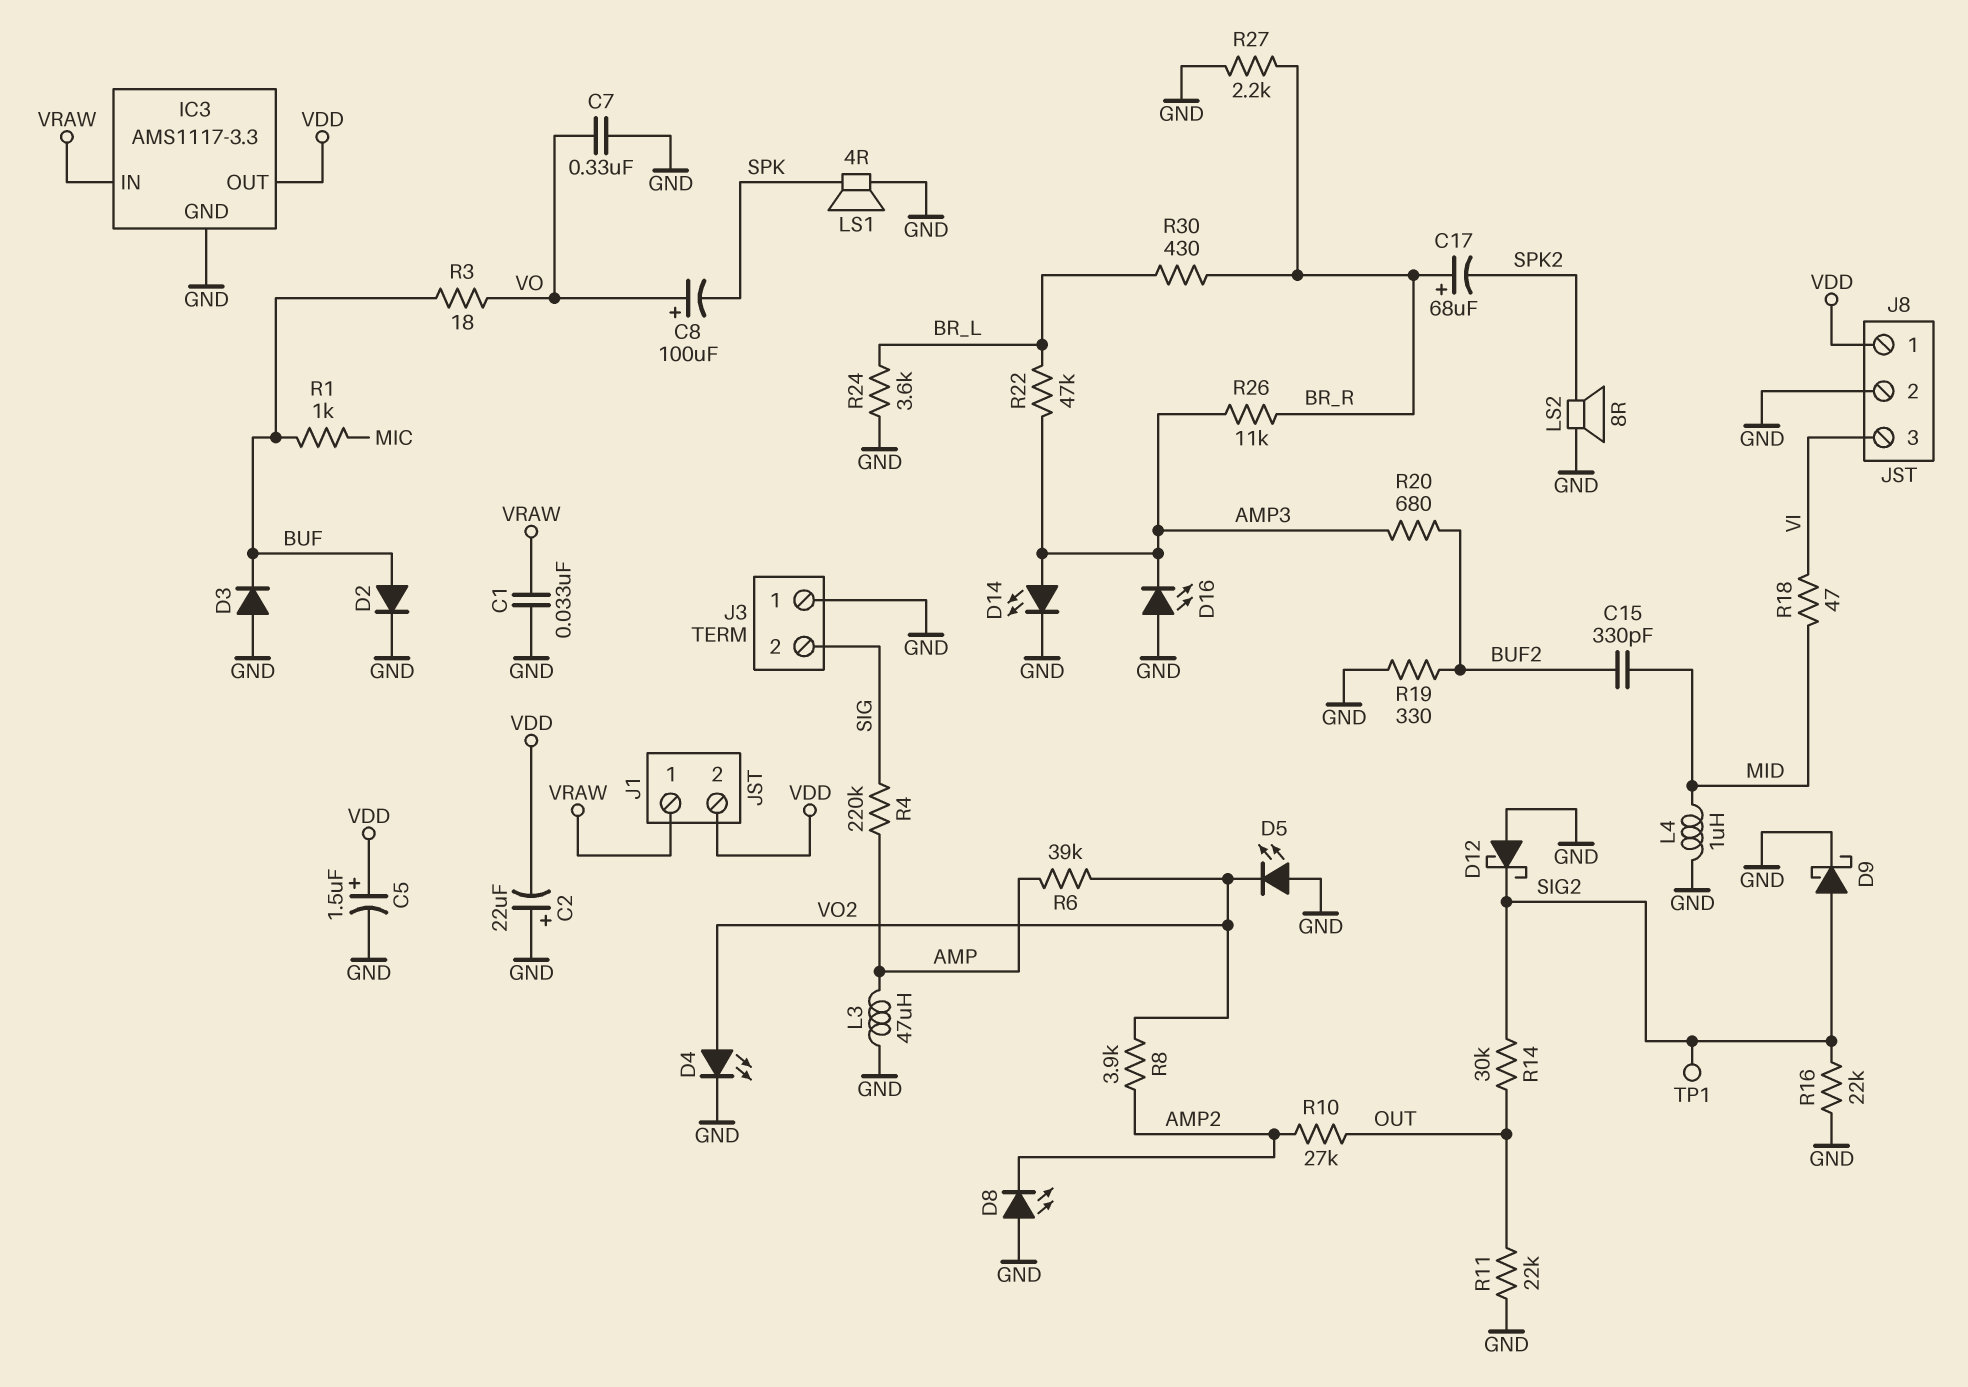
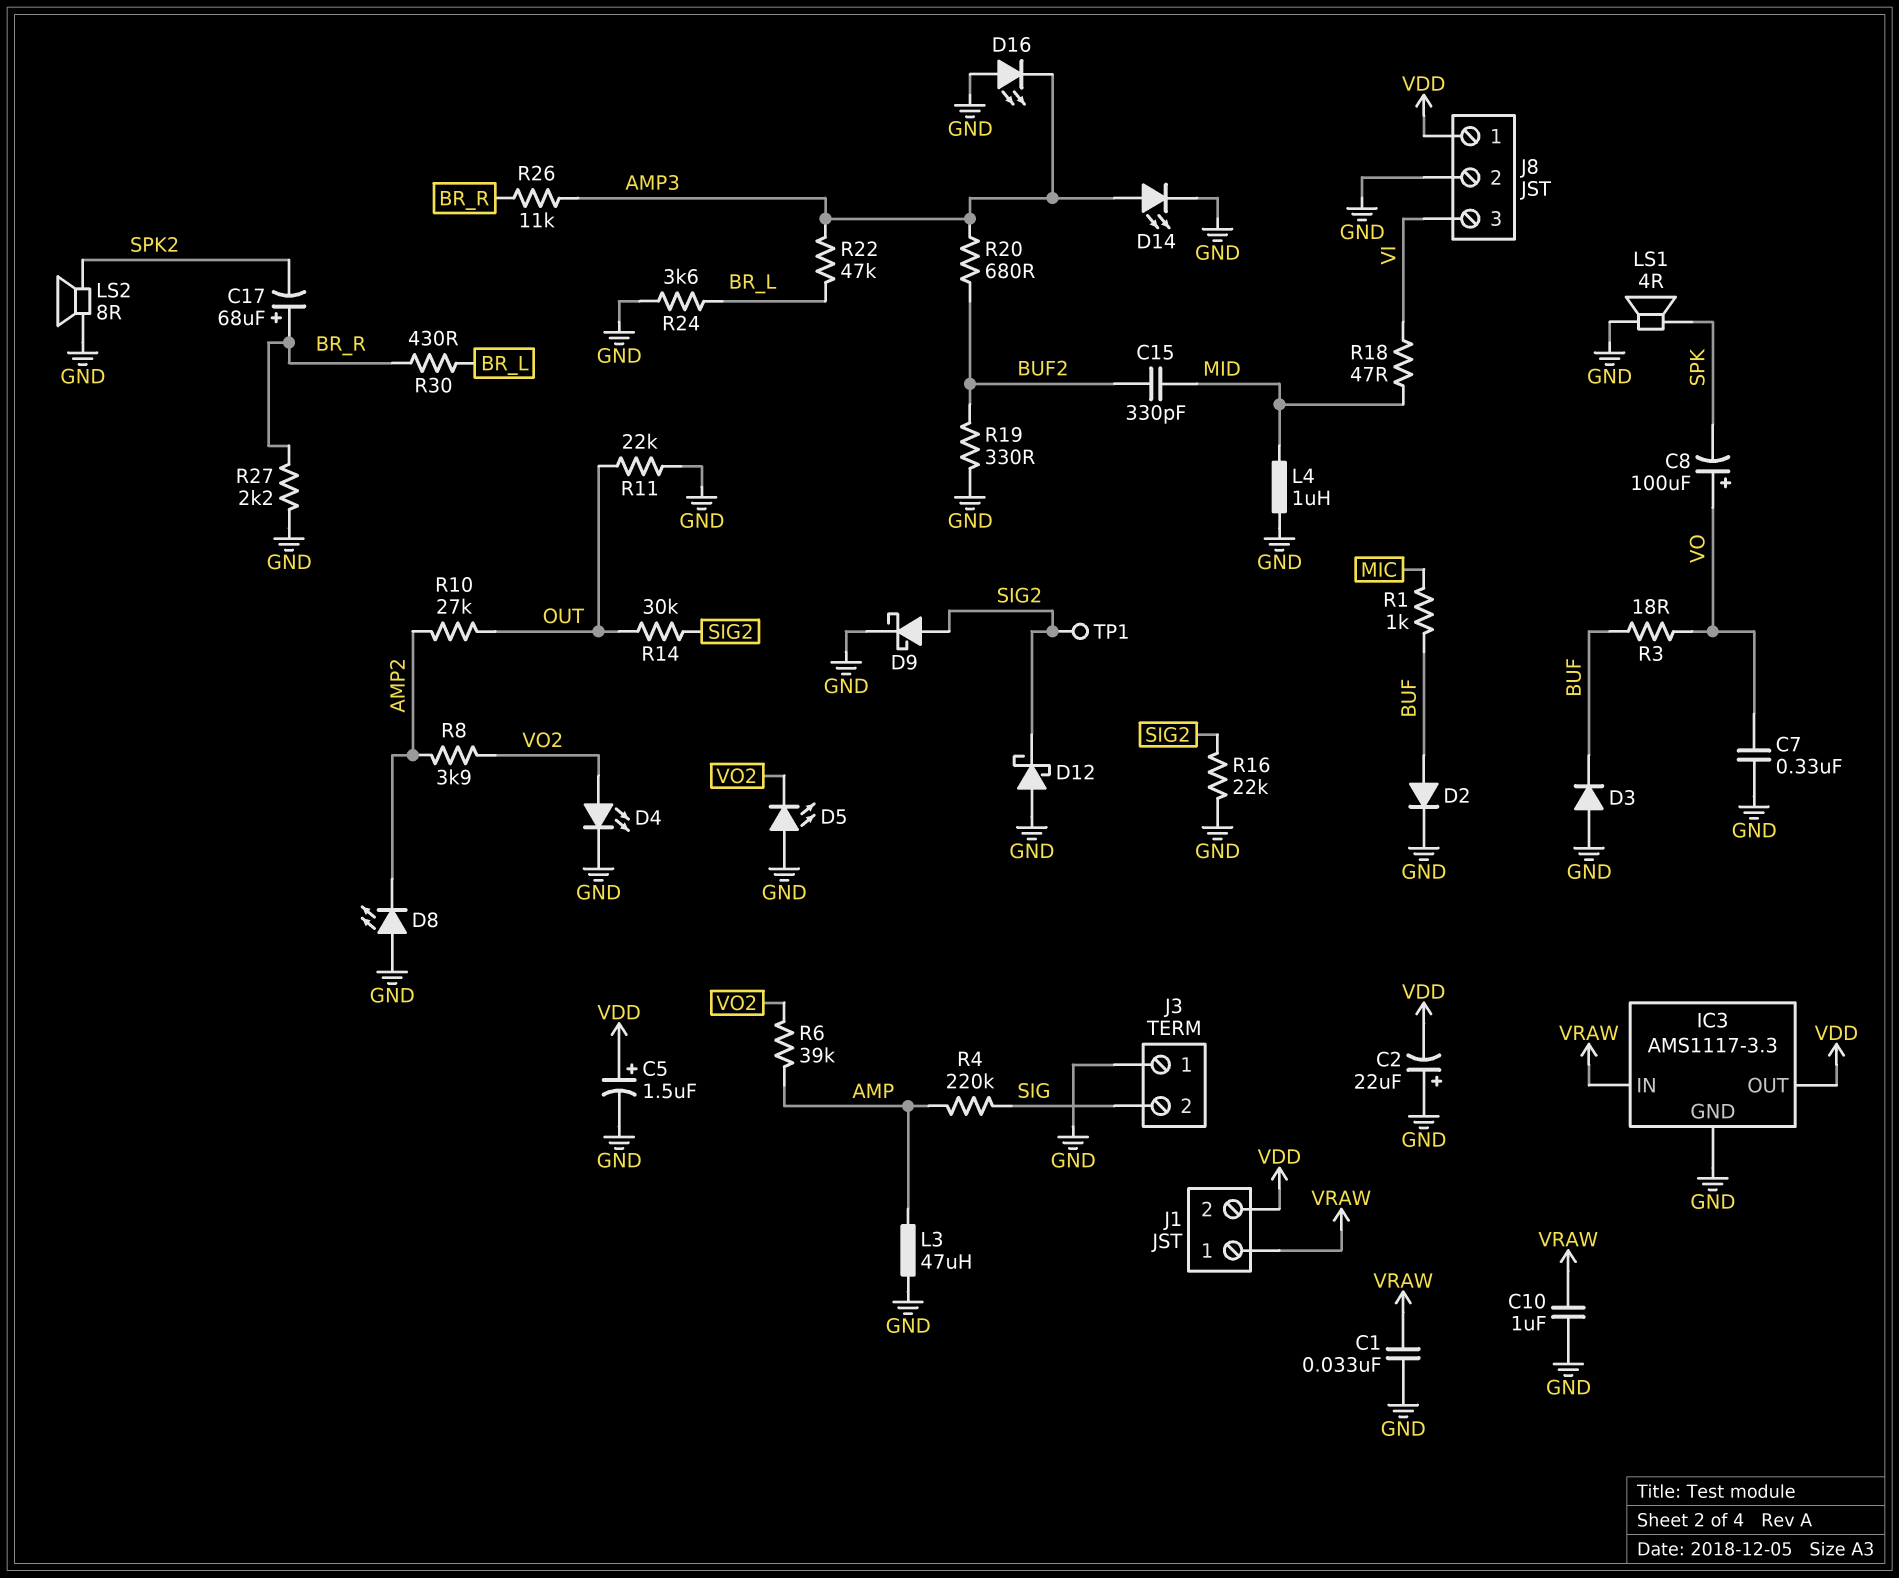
C10: none -> 1uF (GND, VRAW)

